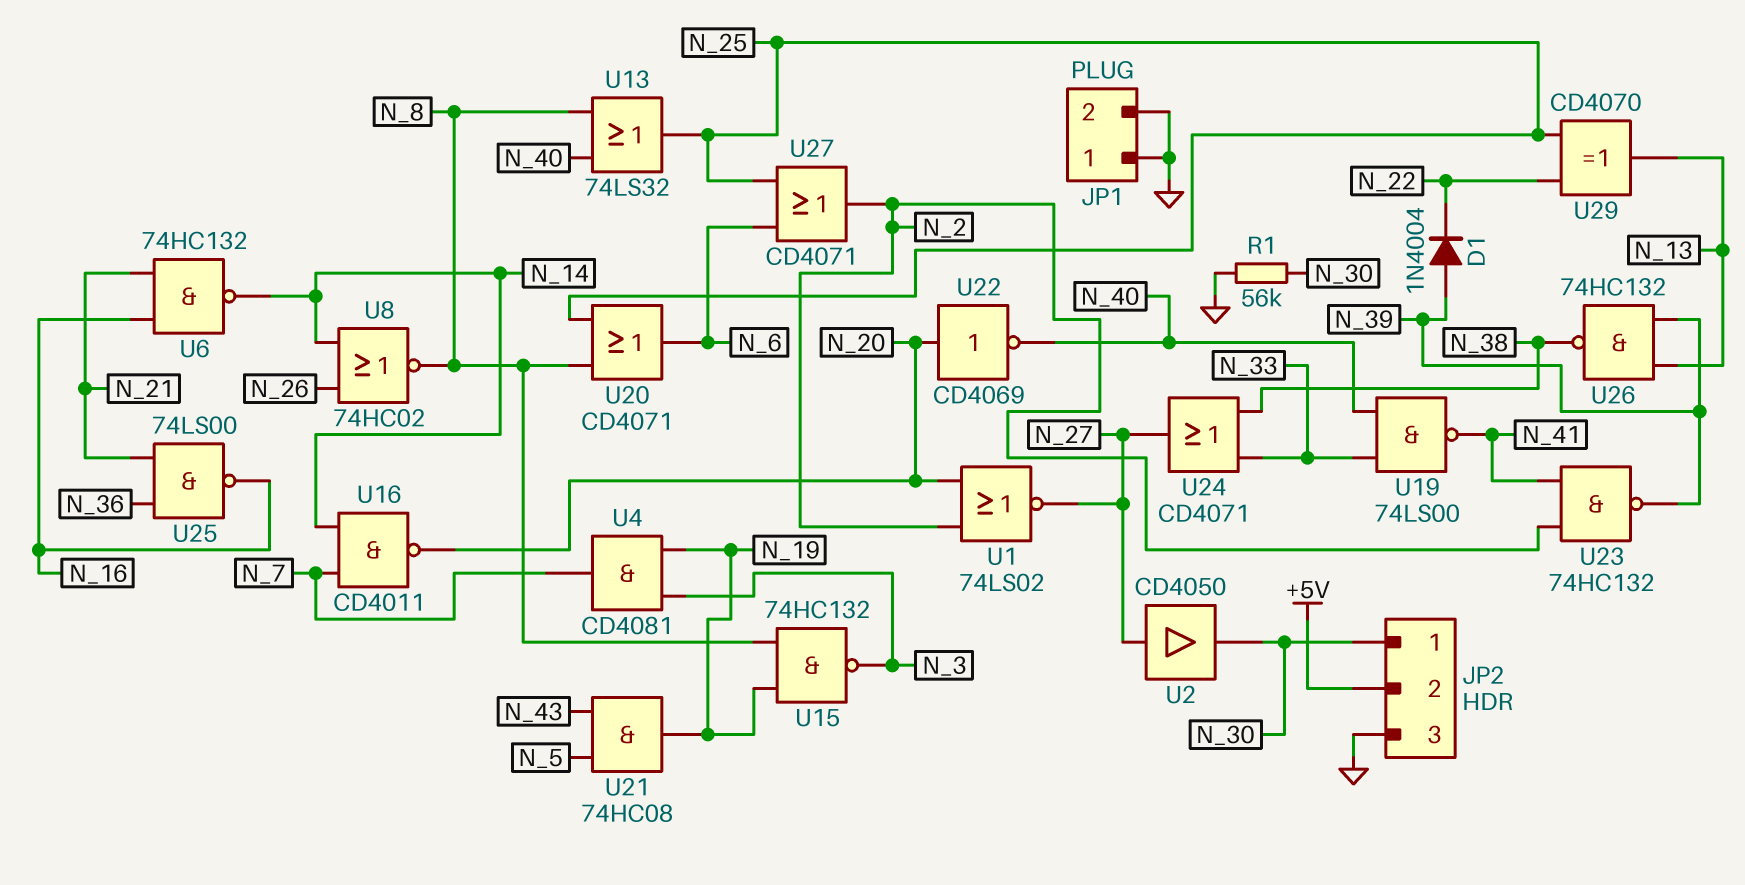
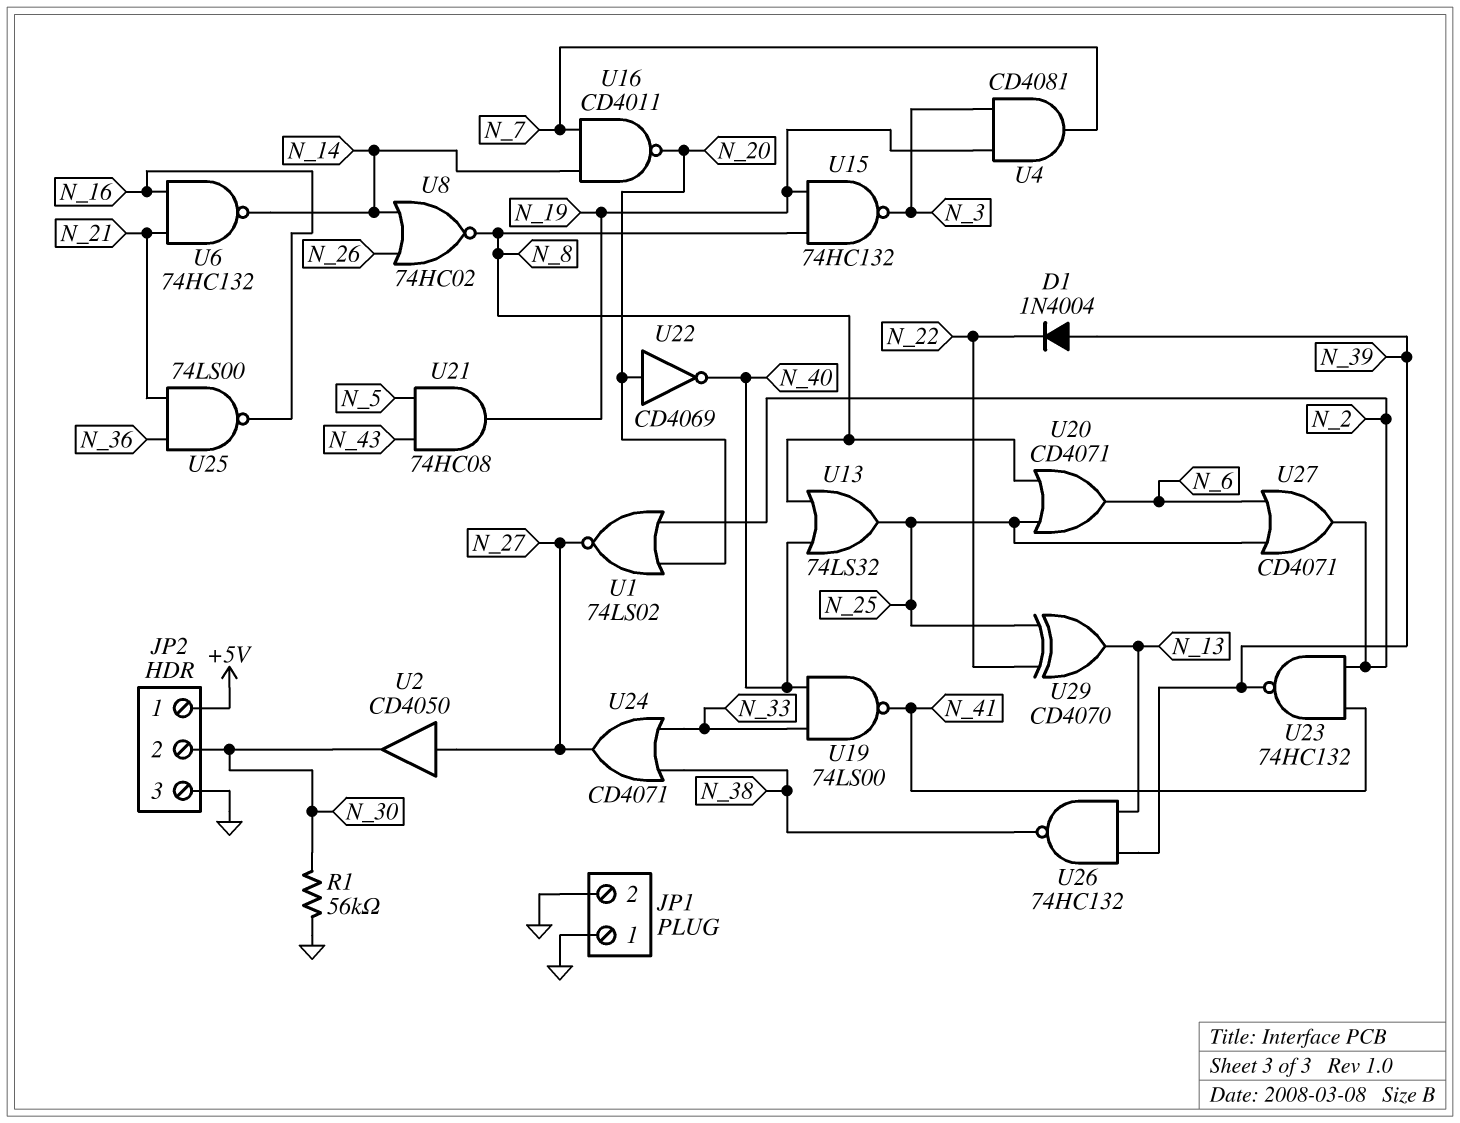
JP2 pin 1: N_30 -> +5V
JP2 pin 2: +5V -> N_30

